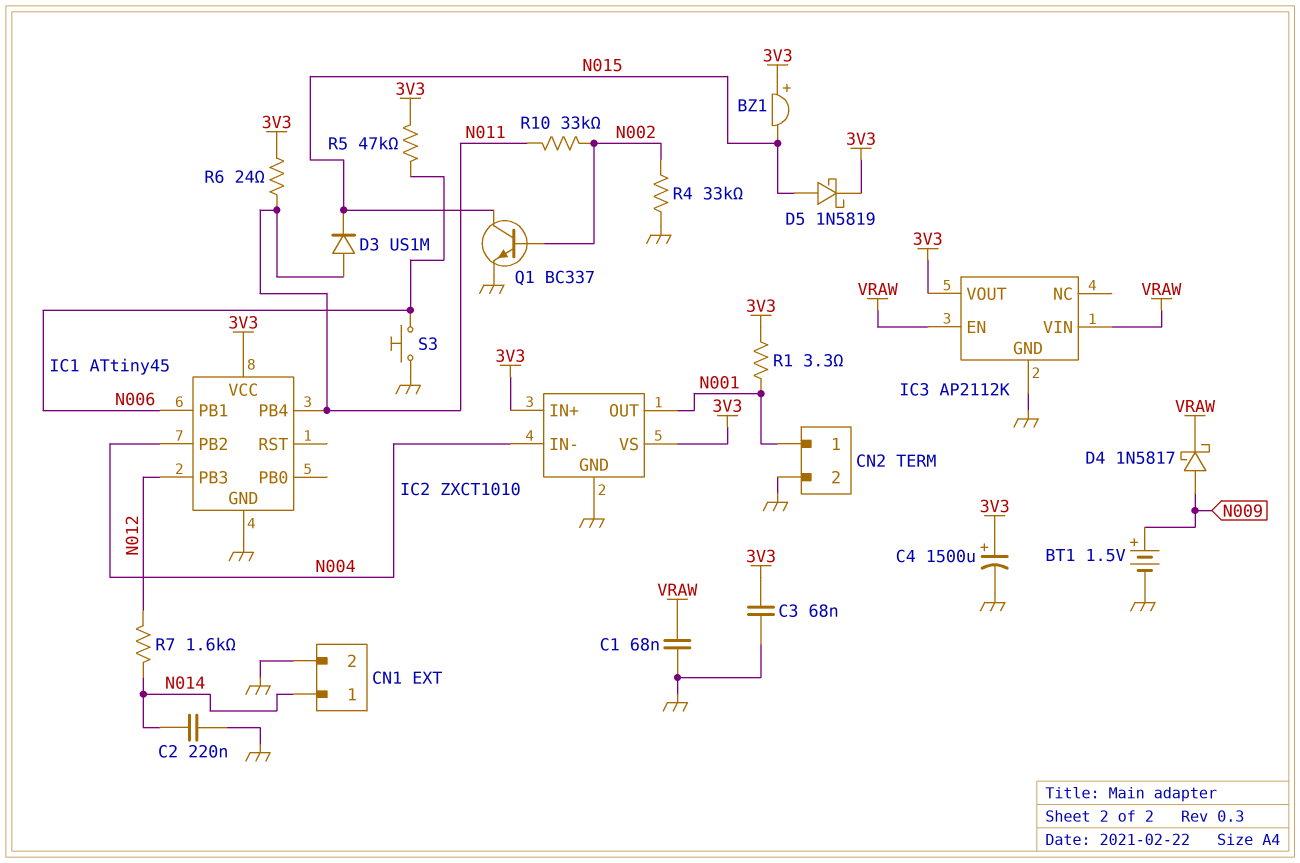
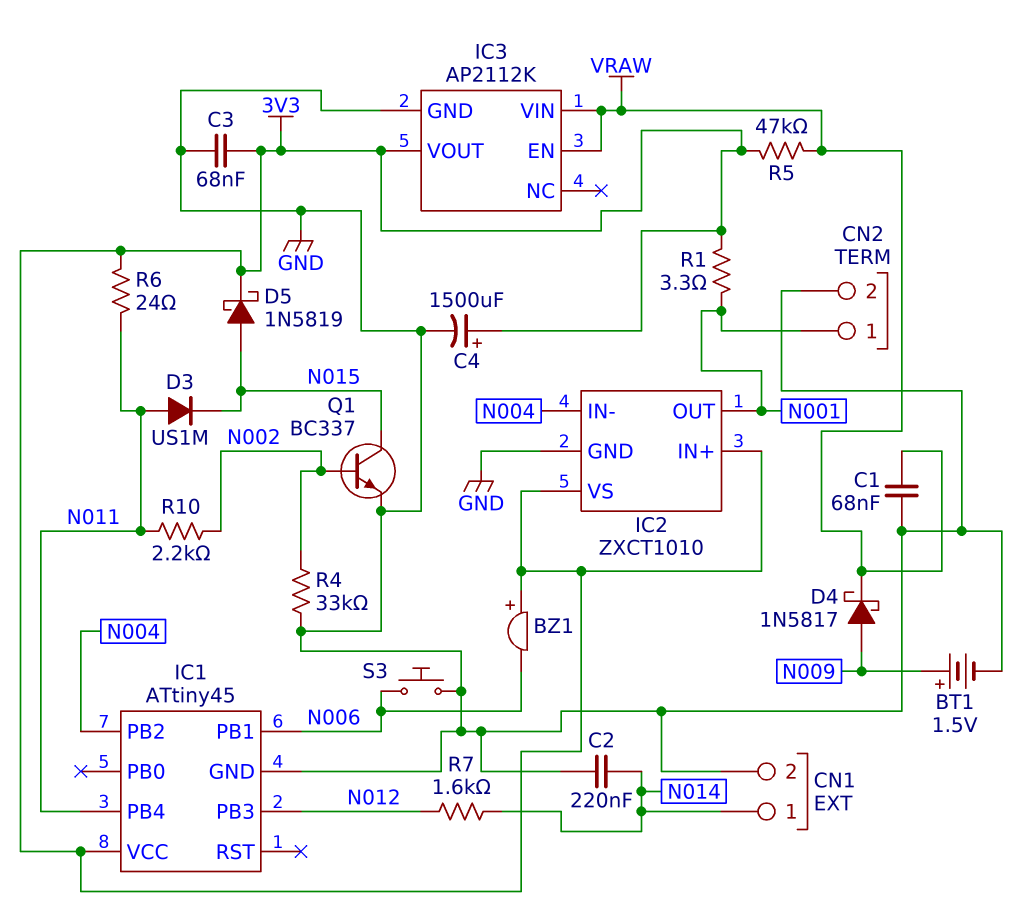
BZ1: buzzer (plus 3V3, minus N015) -> buzzer (plus 3V3, minus N006)
R5: 47k (3V3, N006) -> 47k (3V3, VRAW)
R10: 33k (N002, N011) -> 2.2k (N002, N011)

